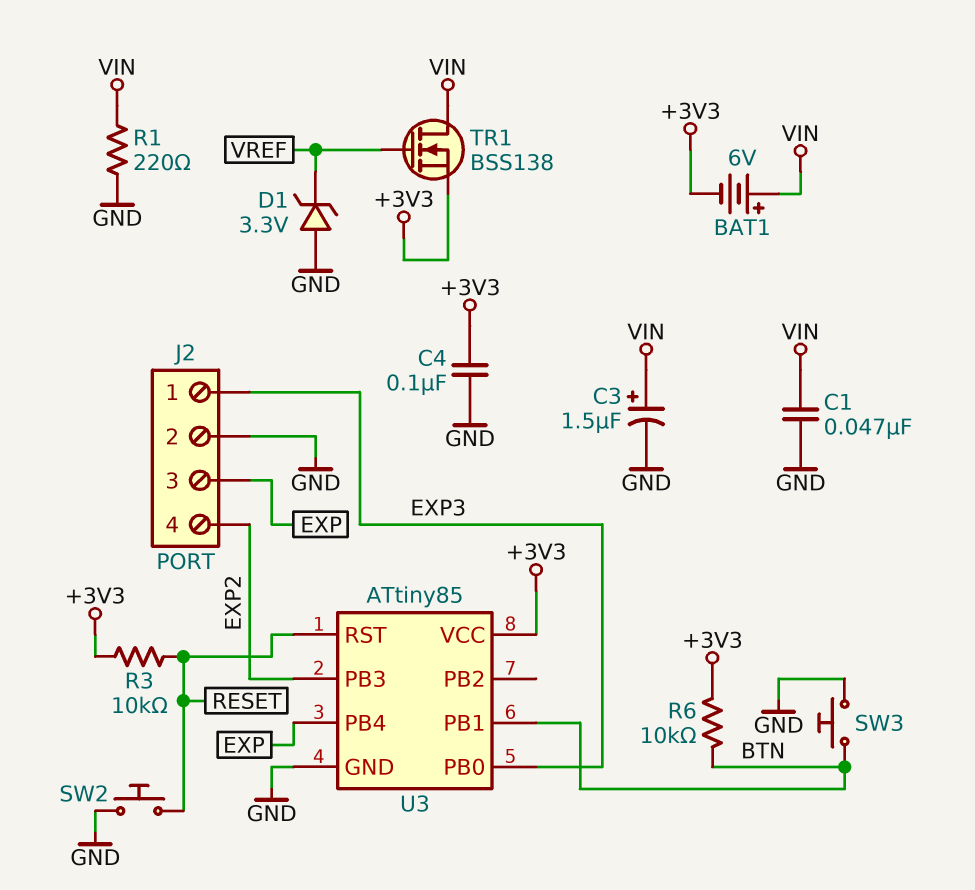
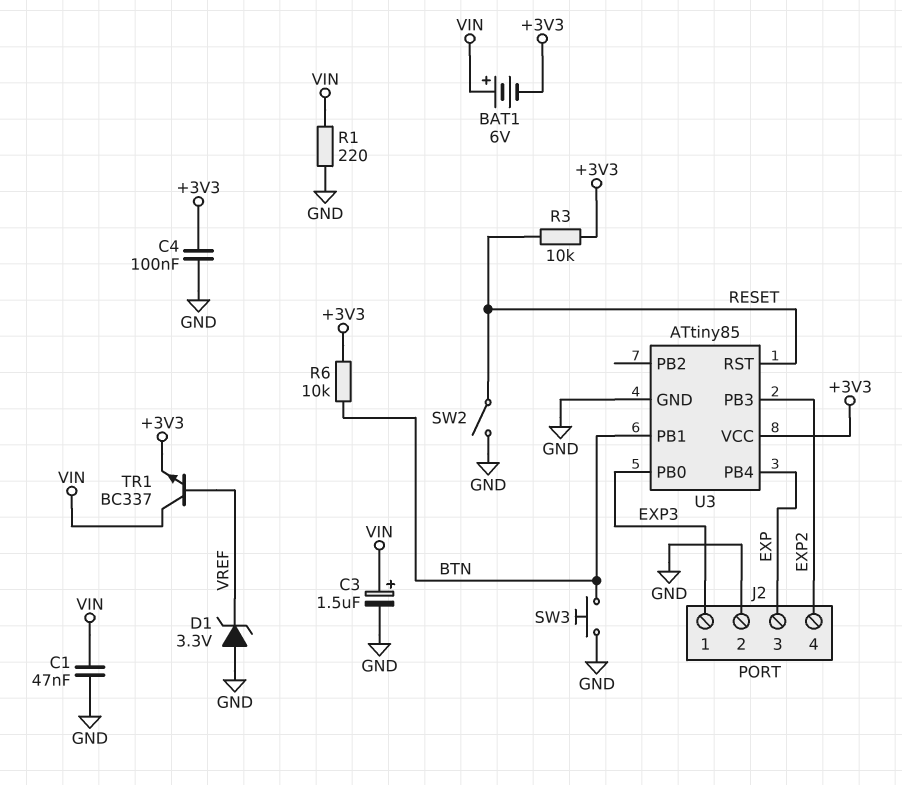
SW2: button (GND, RESET) -> switch (GND, RESET)
TR1: NMOS BSS138 (G VREF, D VIN, S +3V3) -> NPN BC337 (B VREF, C VIN, E +3V3)

